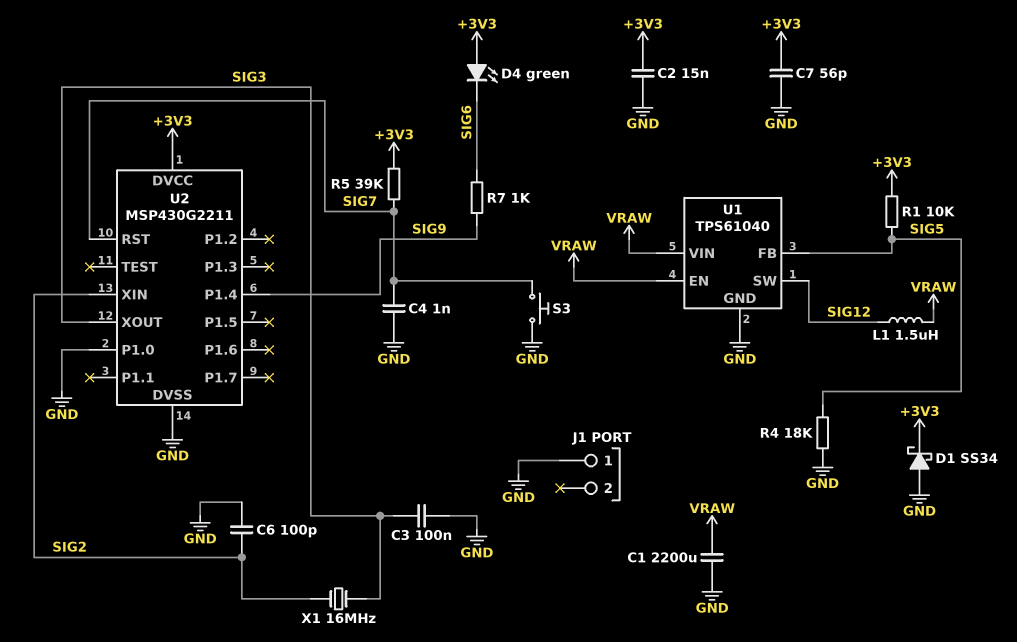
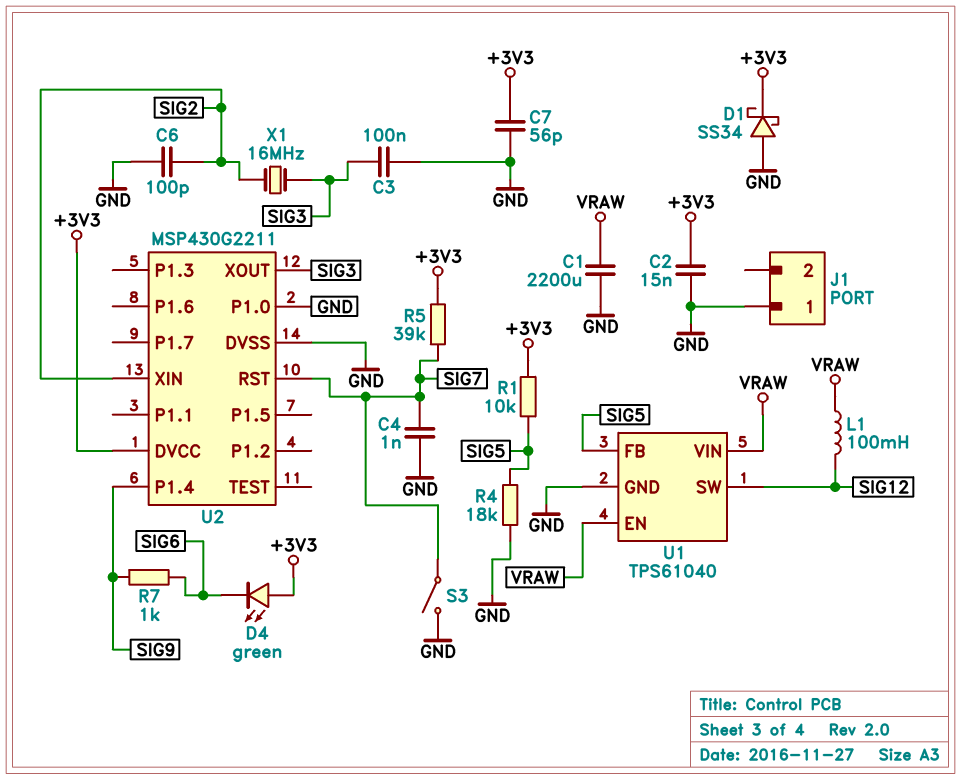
L1: 1.5uH (SIG12, VRAW) -> 100mH (SIG12, VRAW)
S3: button (GND, SIG7) -> switch (GND, SIG7)

